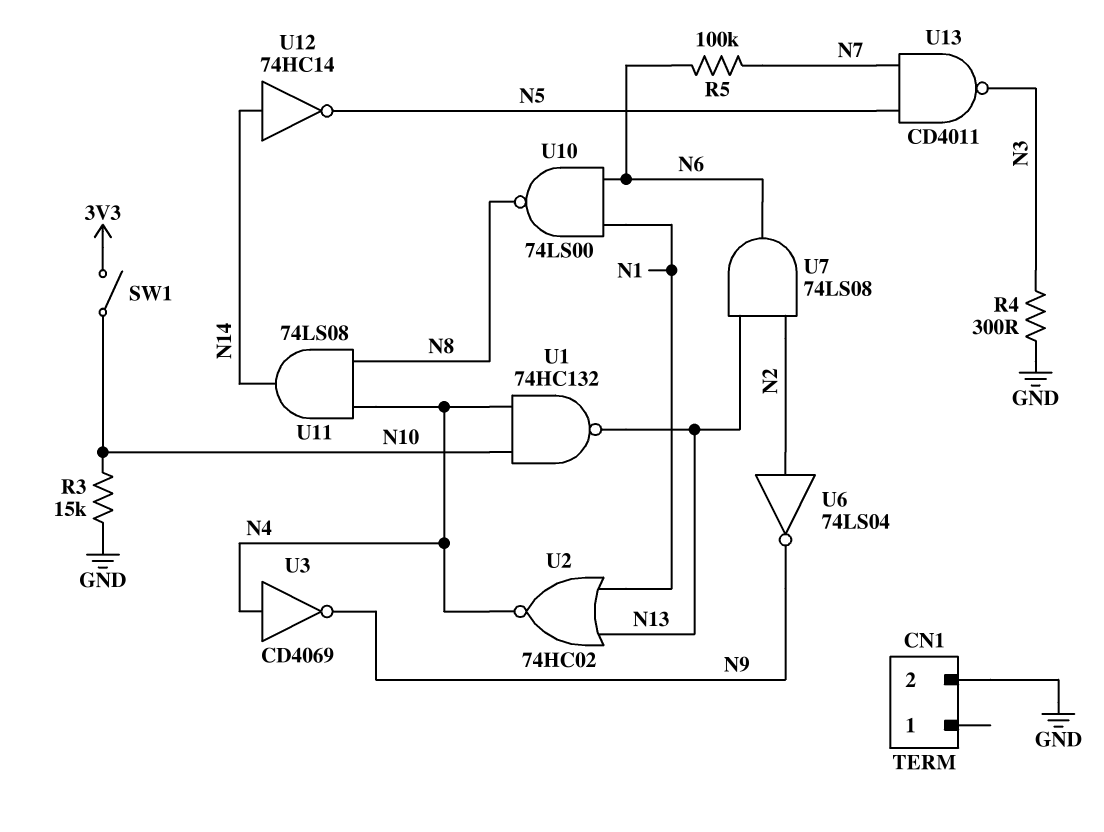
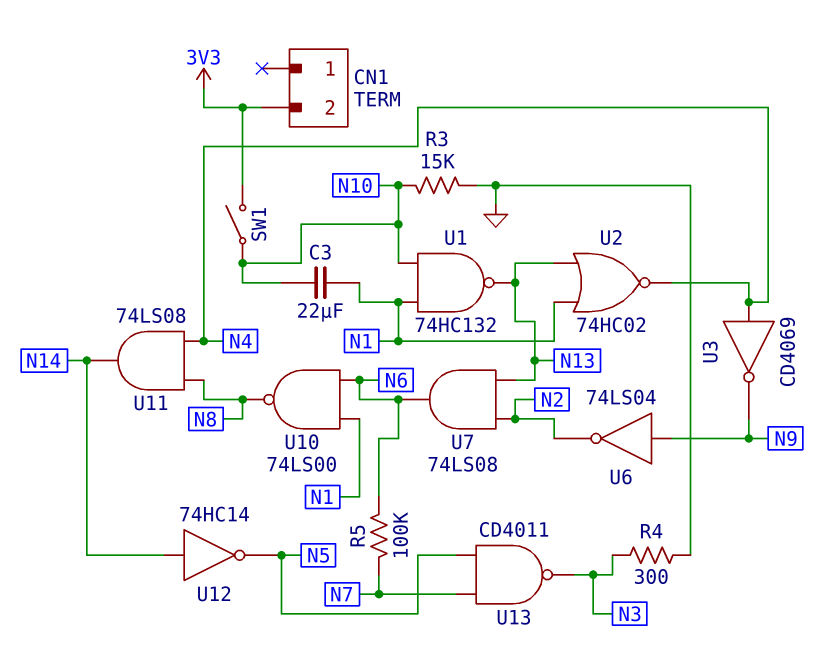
C3: none -> 22uF (N1, N10)
CN1 pin 2: GND -> 3V3
U1: NAND 74HC132 (in N4, in N10, out N13) -> NAND 74HC132 (in N1, in N10, out N13)
U6: NOT 74LS04 (in N2, out N9) -> NOT 74LS04 (in N9, out N2)

